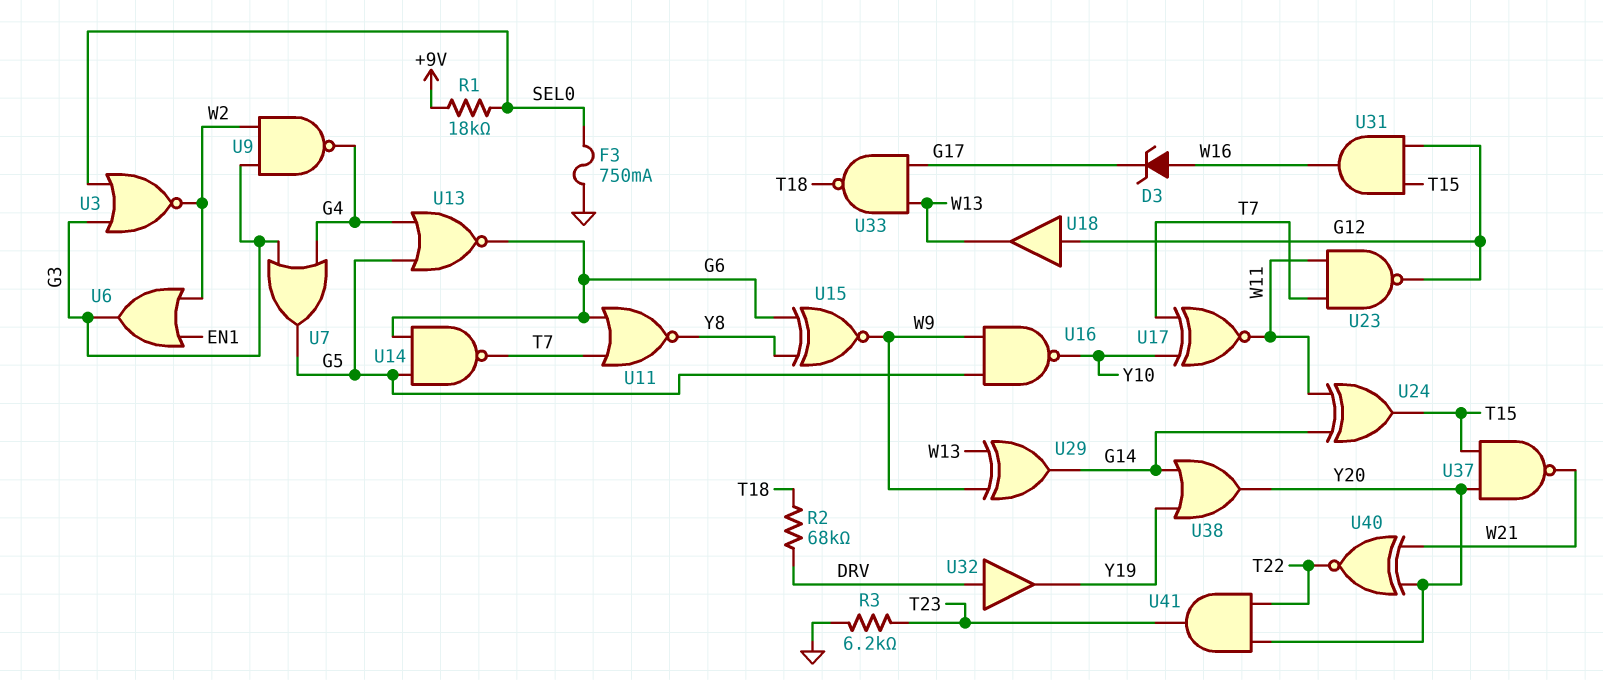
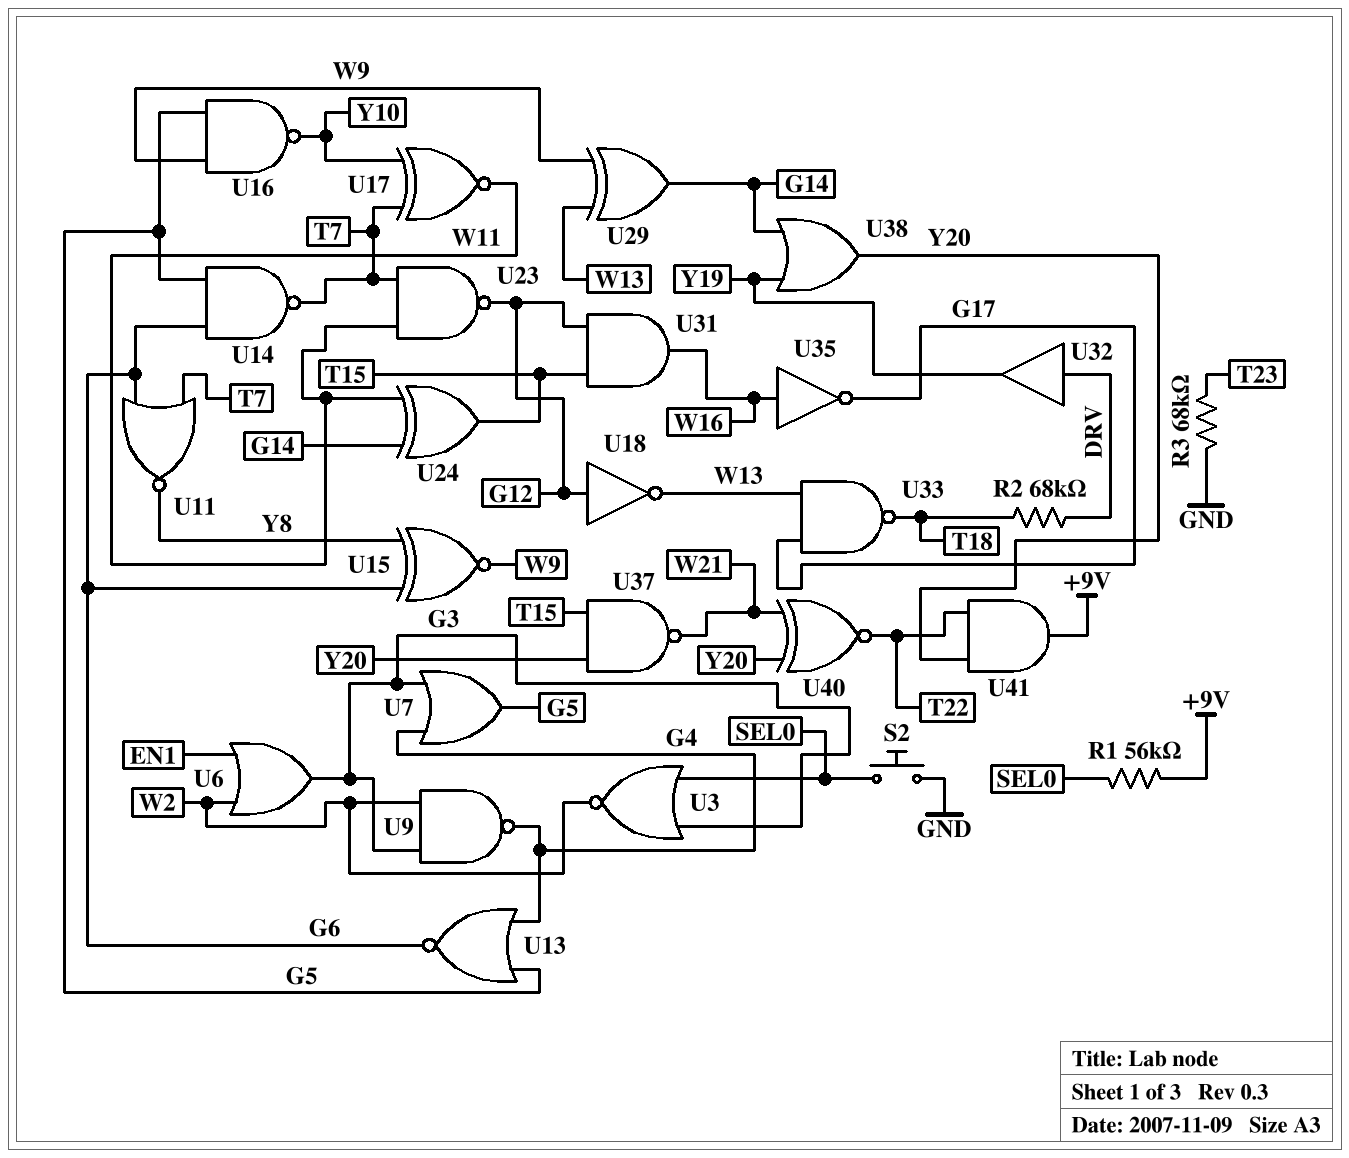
D3: zener (A W16, K G17) -> none
F3: 750mA (GND, SEL0) -> none
R1: 18k (+9V, SEL0) -> 56k (+9V, SEL0)
R3: 6.2k (GND, T23) -> 68k (GND, T23)
S2: none -> button (GND, SEL0)
U18: buffer (in G12, out W13) -> NOT (in G12, out W13)
U35: none -> NOT (in W16, out G17)
U41: AND (in T22, in Y20, out T23) -> AND (in T22, in Y20, out +9V)

